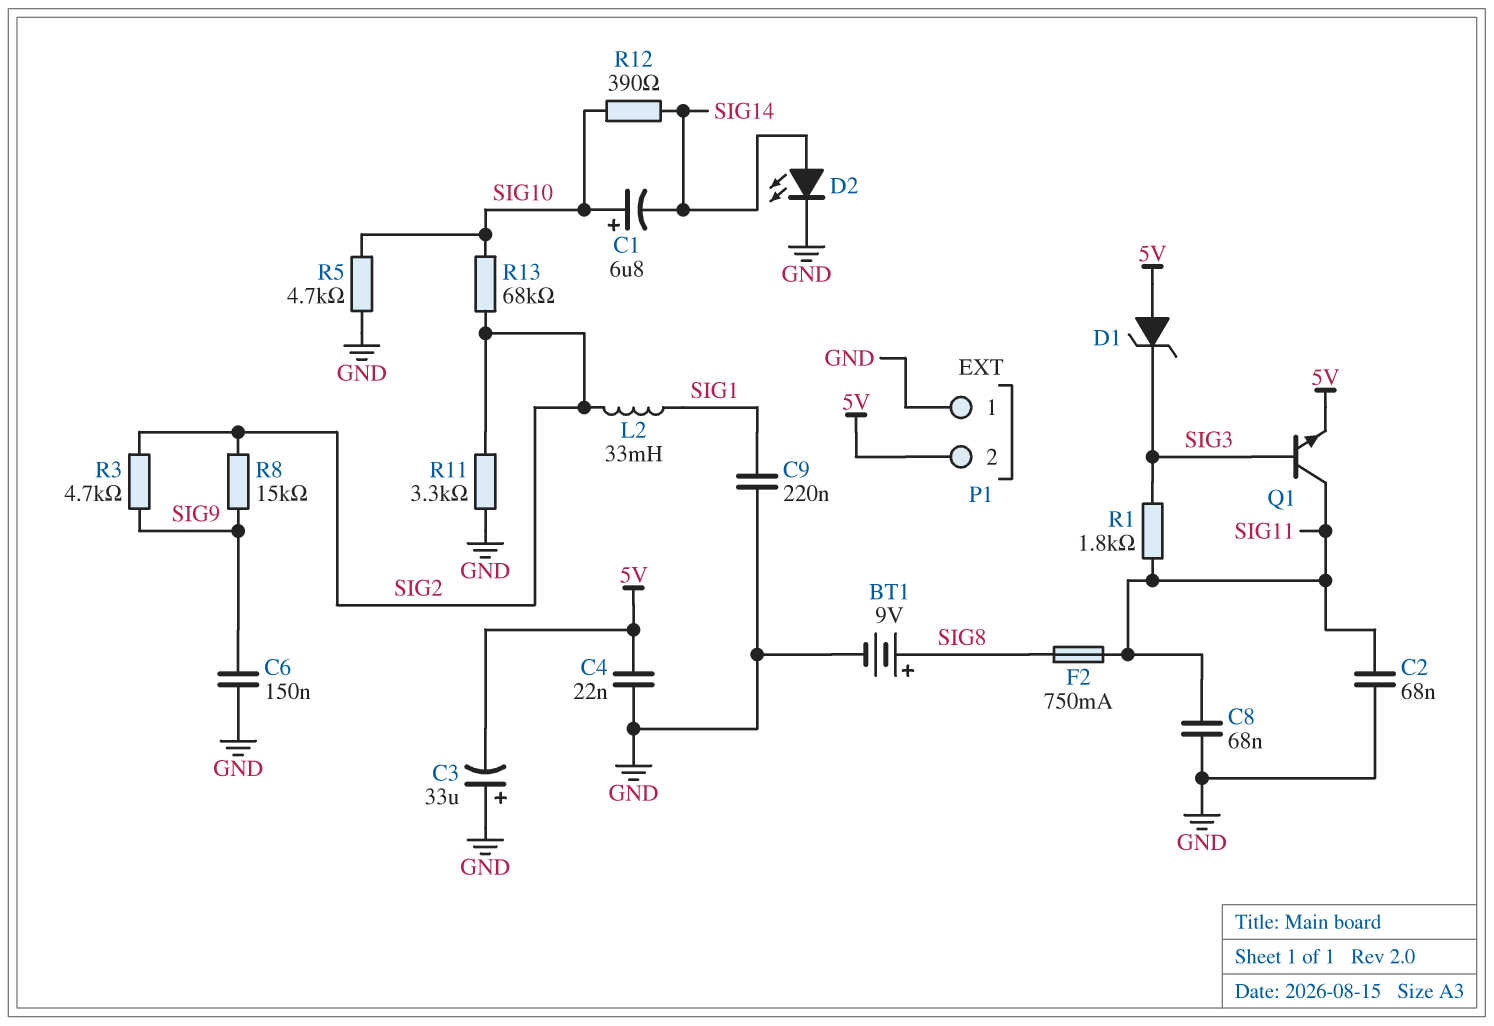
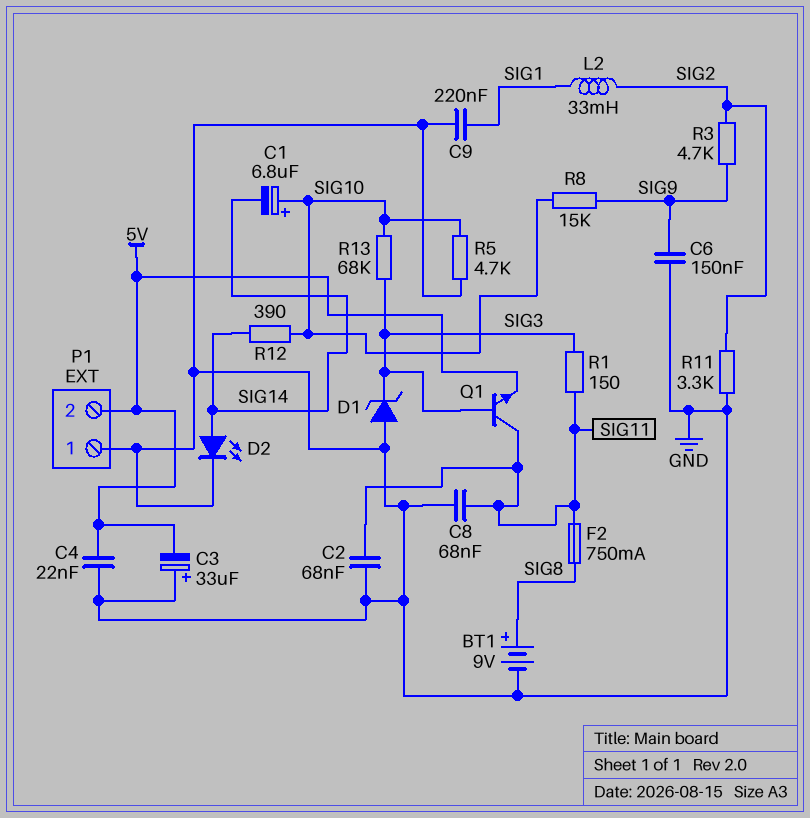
D1: zener (A 5V, K SIG3) -> zener (A GND, K SIG3)
R1: 1.8k (SIG3, SIG11) -> 150 (SIG3, SIG11)
R8: 15k (SIG2, SIG9) -> 15k (SIG9, SIG10)
R13: 68k (SIG2, SIG10) -> 68k (SIG3, SIG10)

